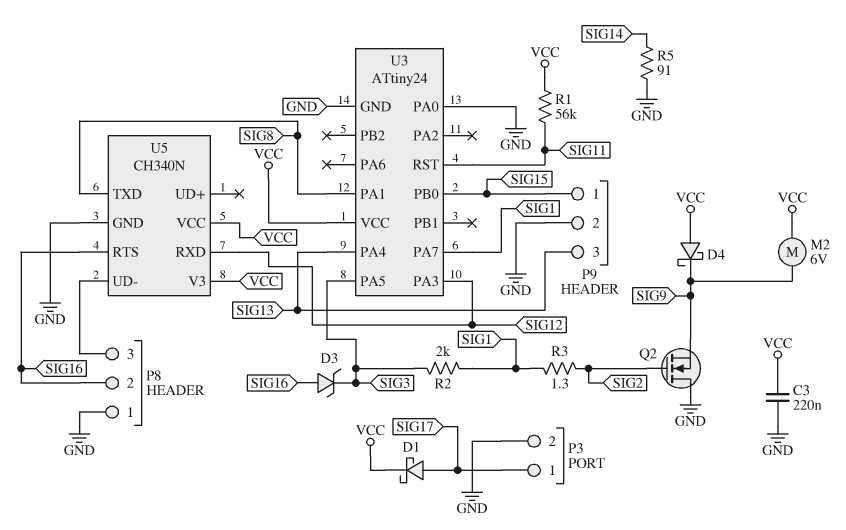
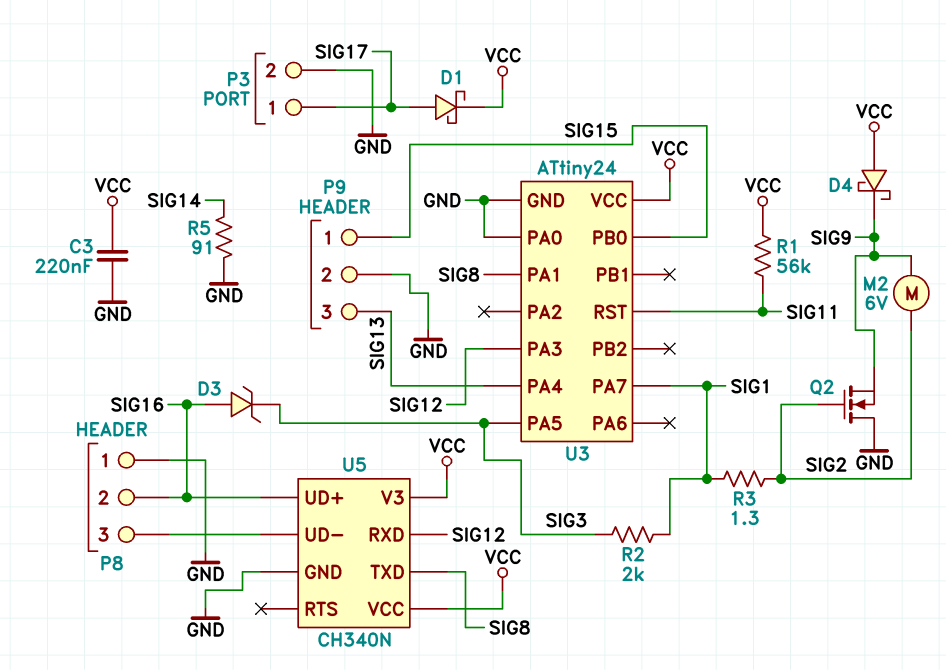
M2: motor 6V (SIG9, VCC) -> motor 6V (SIG2, SIG9)
U5 pin RTS: SIG16 -> none
U5 pin UD+: none -> SIG16

